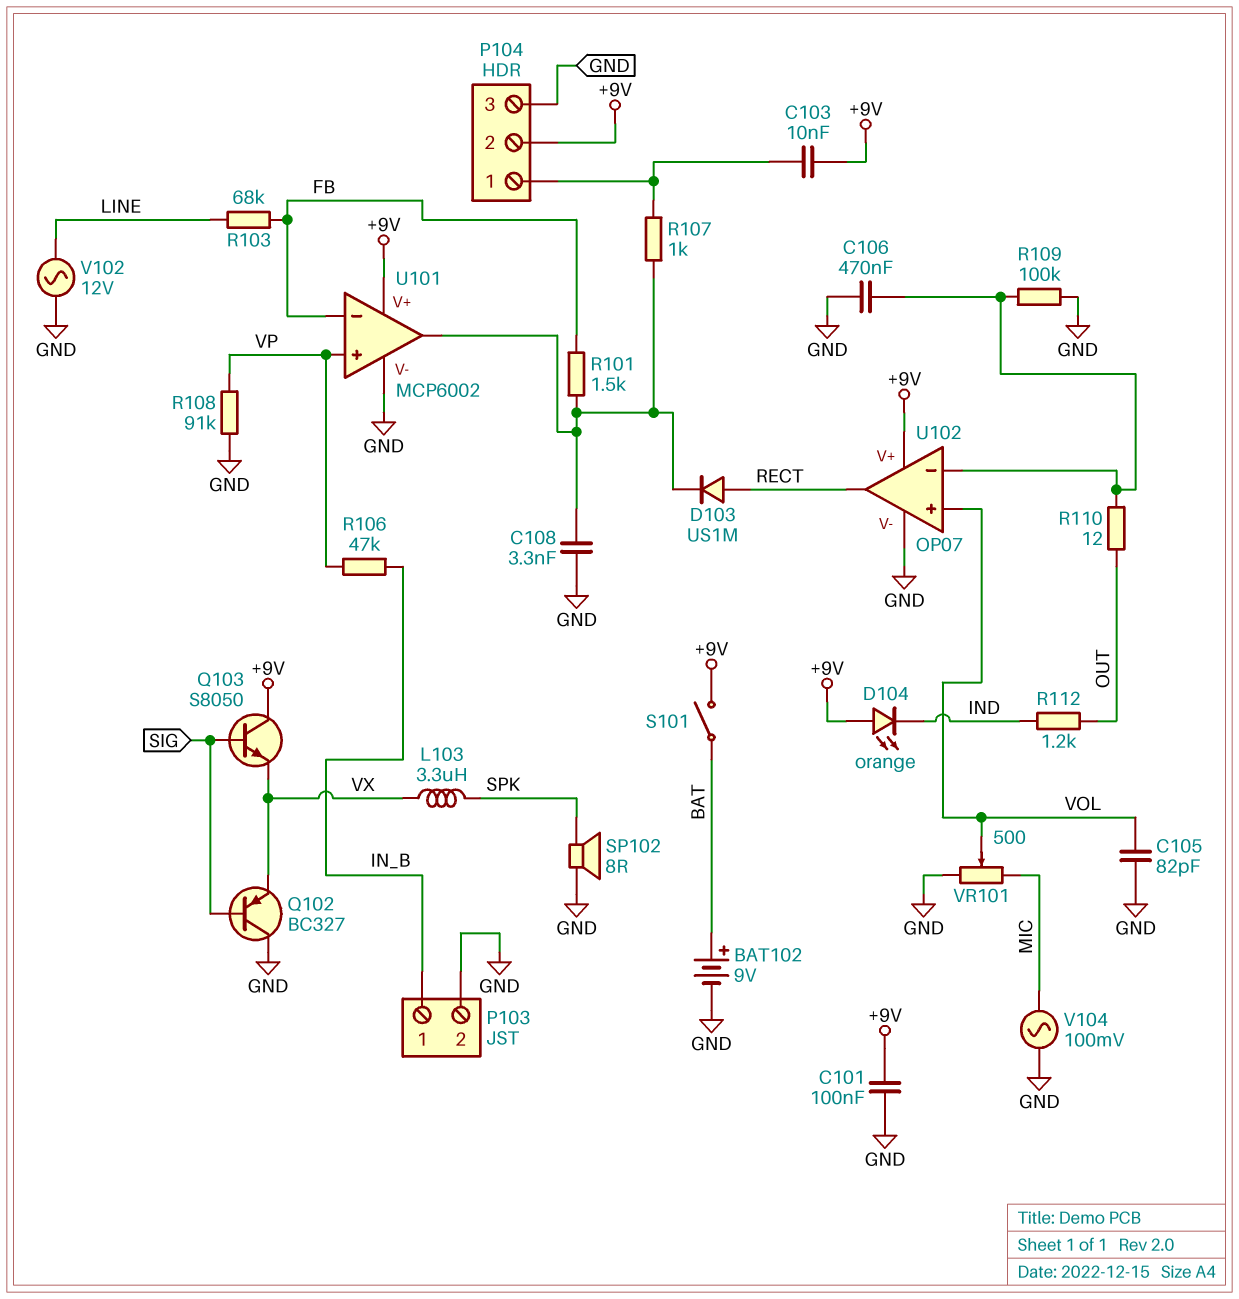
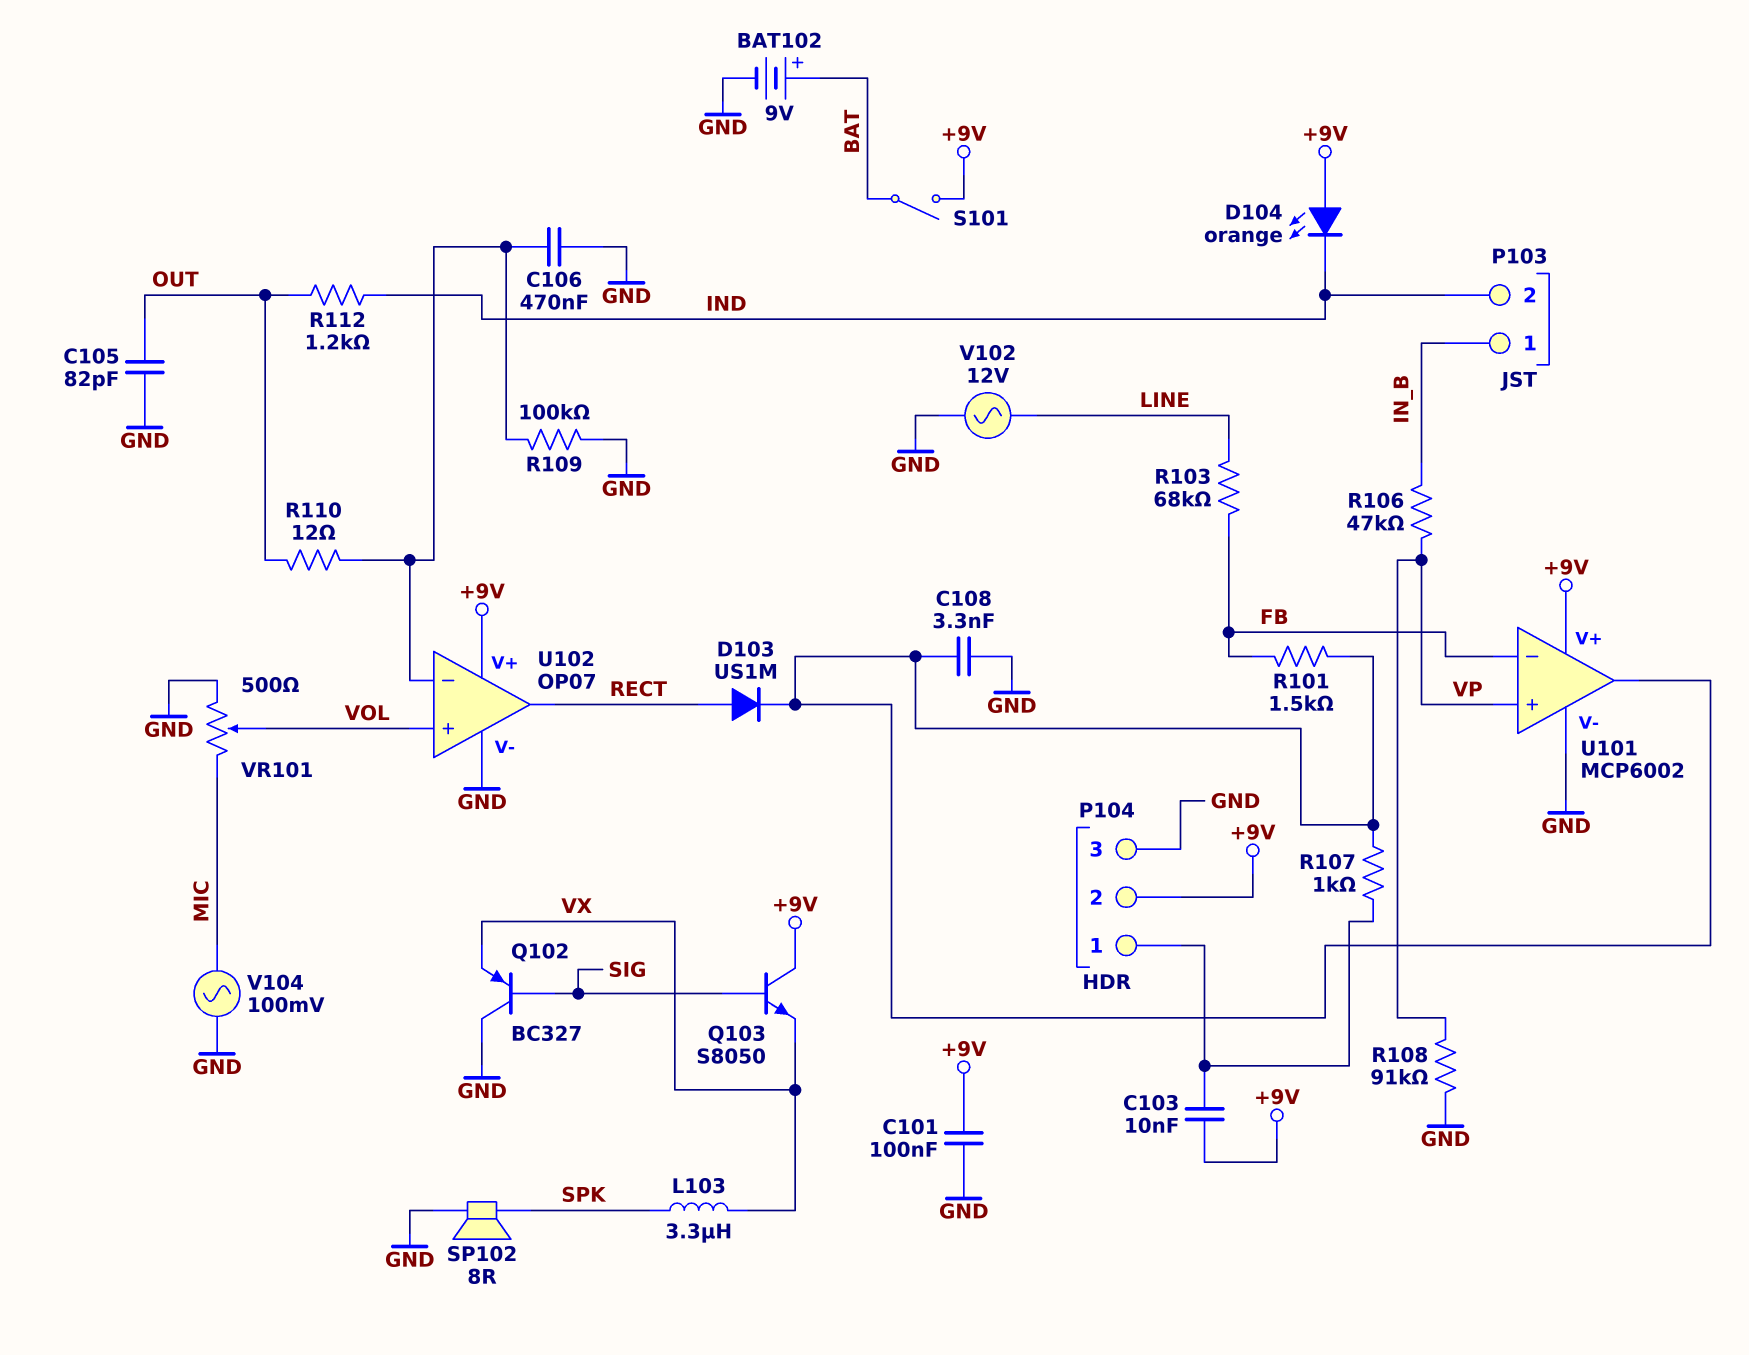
C105: 82pF (GND, VOL) -> 82pF (GND, OUT)
P103 pin 2: GND -> IND

